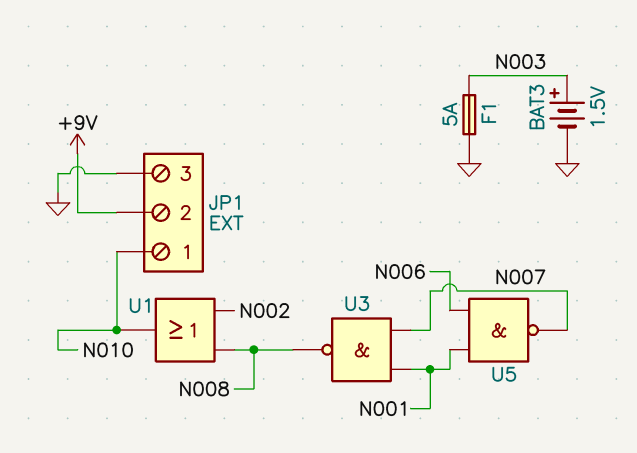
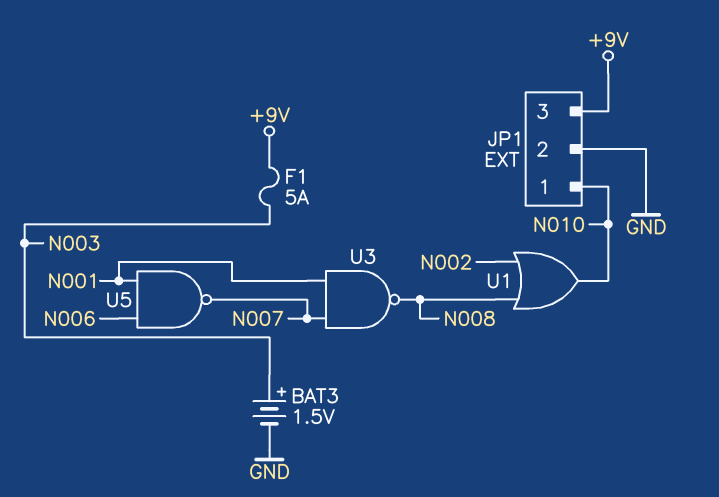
F1: 5A (GND, N003) -> 5A (+9V, N003)
JP1 pin 2: +9V -> GND
JP1 pin 3: GND -> +9V

